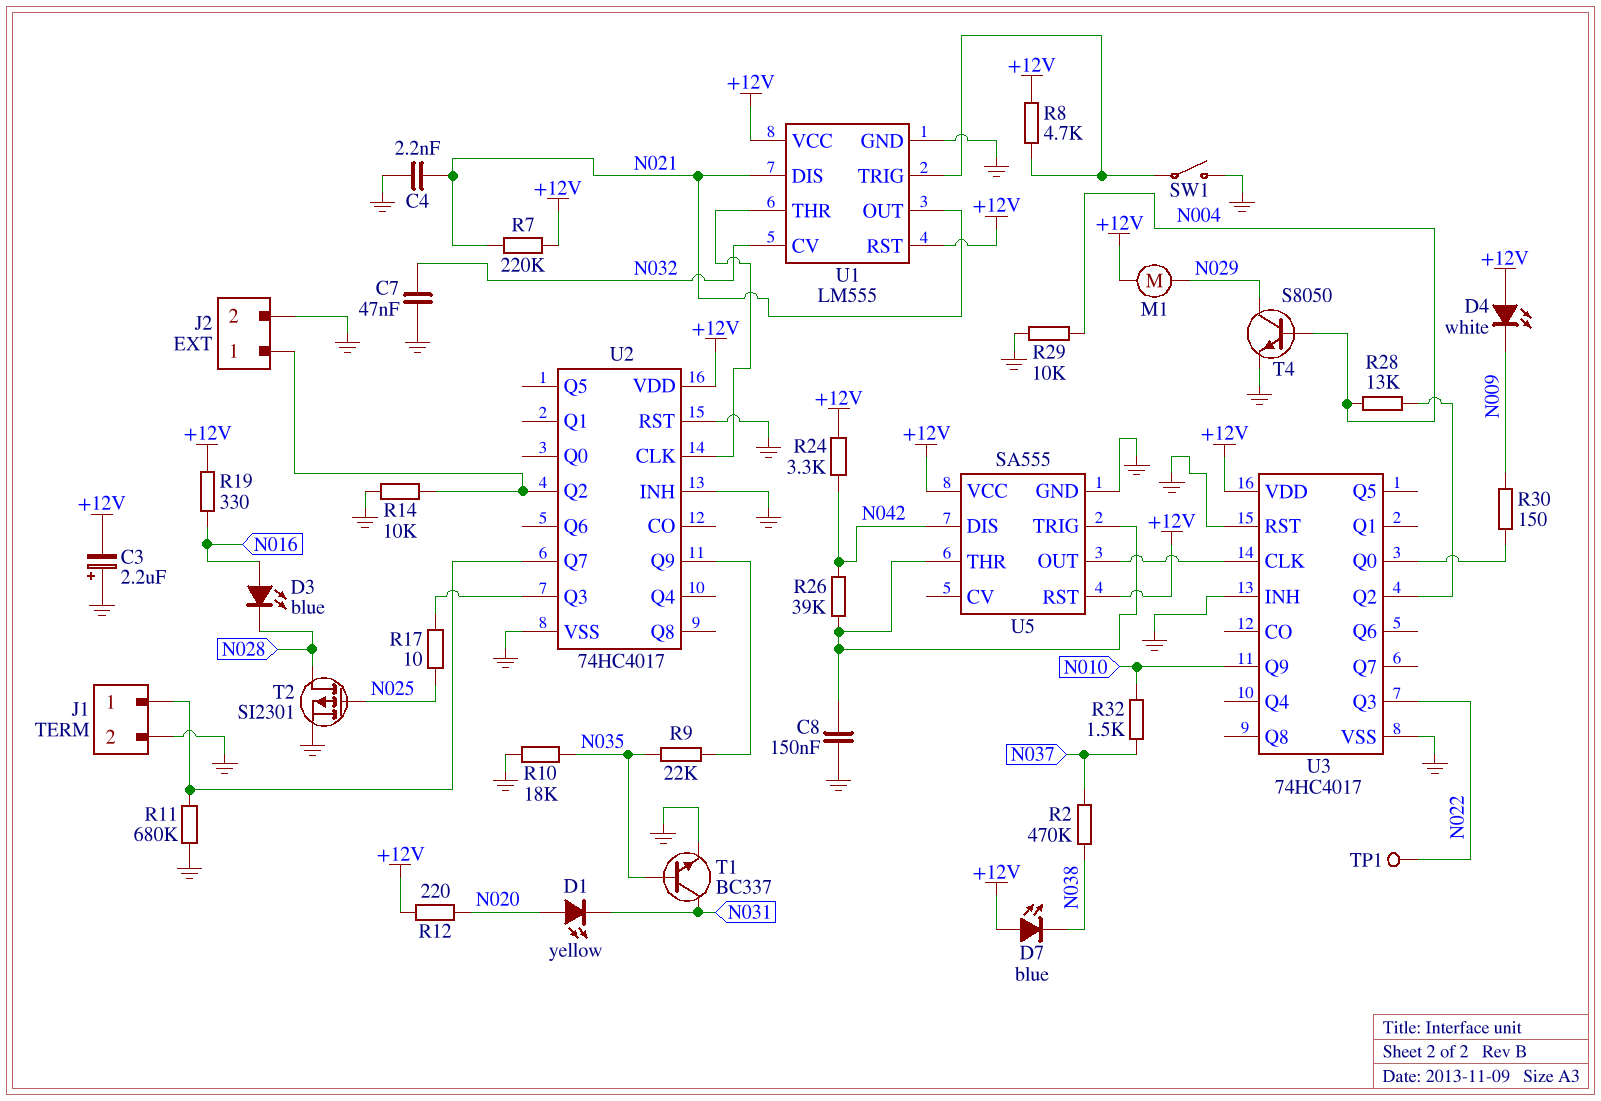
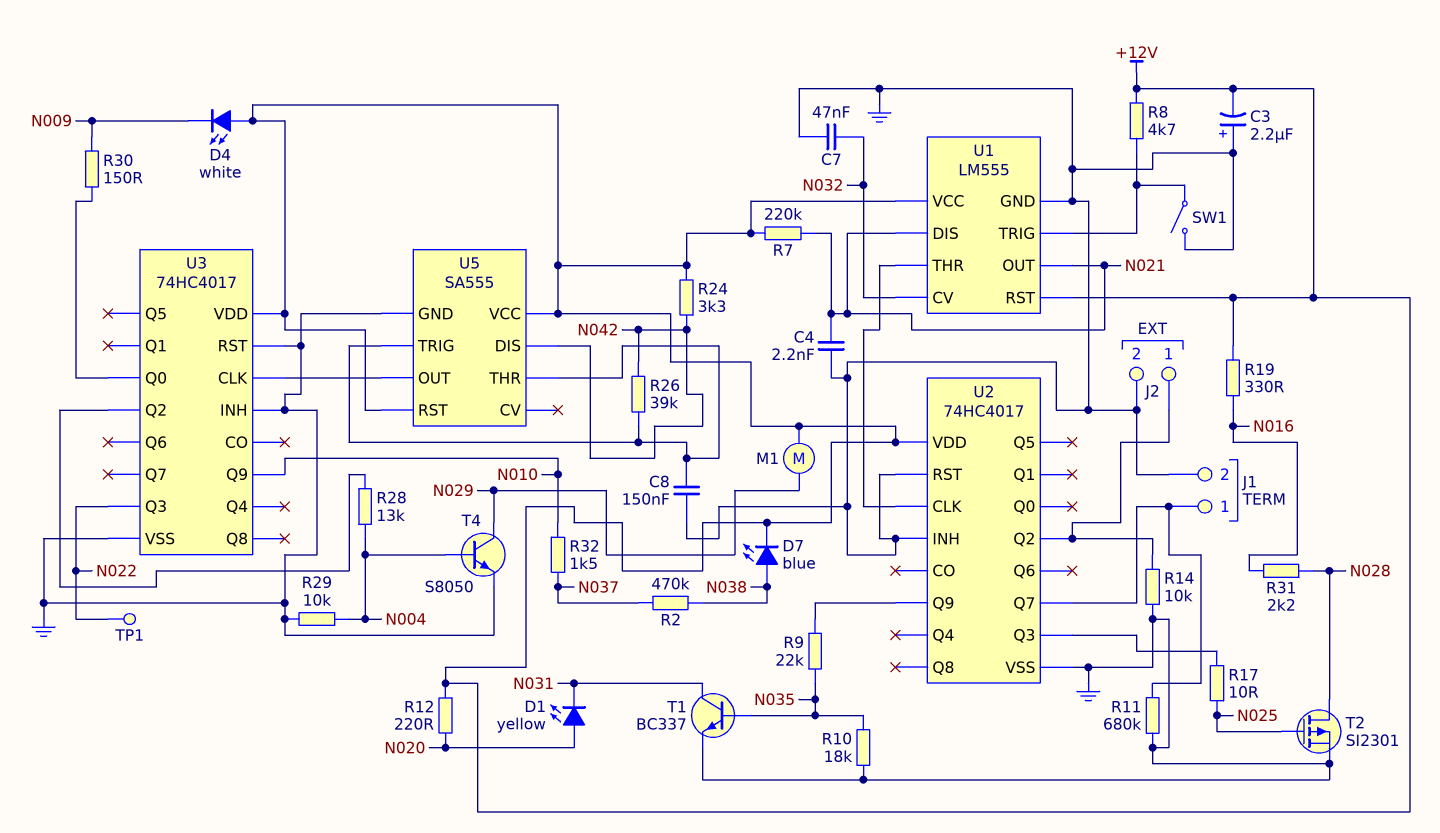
D3: LED blue (A N016, K N028) -> none
D7: LED blue (A +12V, K N038) -> LED blue (A N038, K +12V)
R31: none -> 2.2k (N016, N028)

